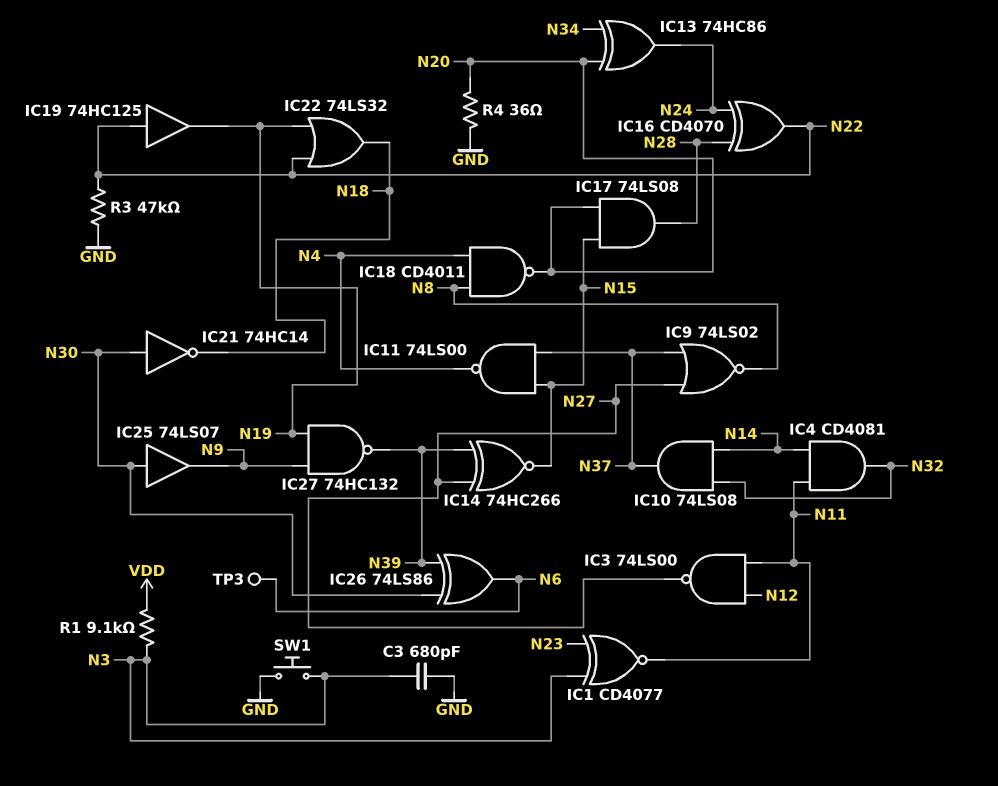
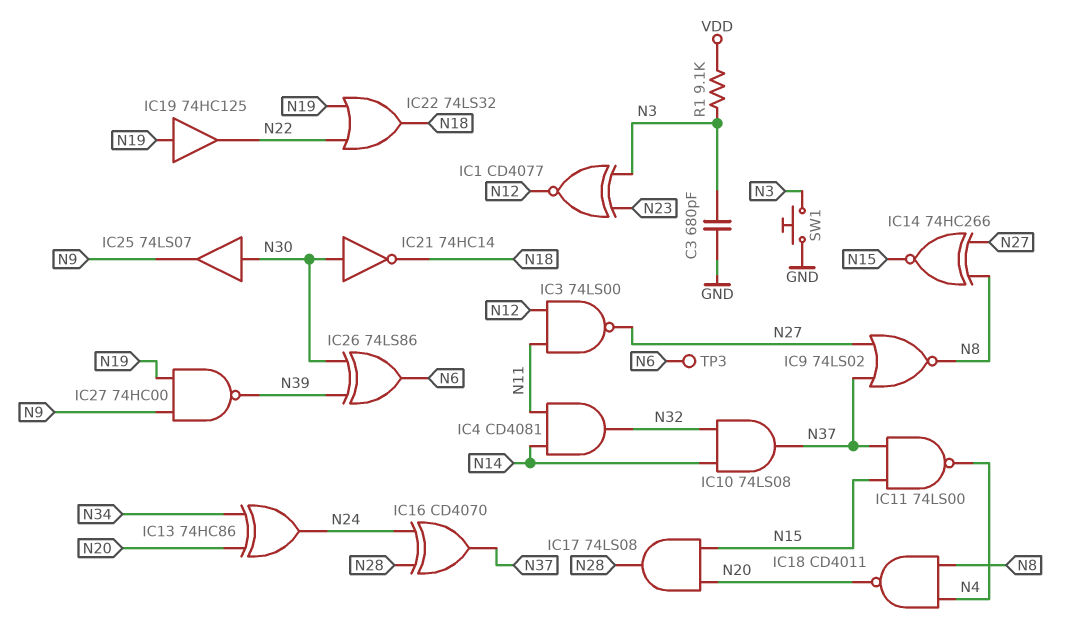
IC1: XNOR CD4077 (in N3, in N23, out N11) -> XNOR CD4077 (in N3, in N23, out N12)
IC14: XNOR 74HC266 (in N27, in N39, out N15) -> XNOR 74HC266 (in N8, in N27, out N15)
IC16: XOR CD4070 (in N24, in N28, out N22) -> XOR CD4070 (in N24, in N28, out N37)
IC19: buffer 74HC125 (in N22, out N19) -> buffer 74HC125 (in N19, out N22)
IC27: NAND 74HC132 (in N9, in N19, out N39) -> NAND 74HC00 (in N9, in N19, out N39)
R3: 47k (GND, N22) -> none
R4: 36 (GND, N20) -> none

